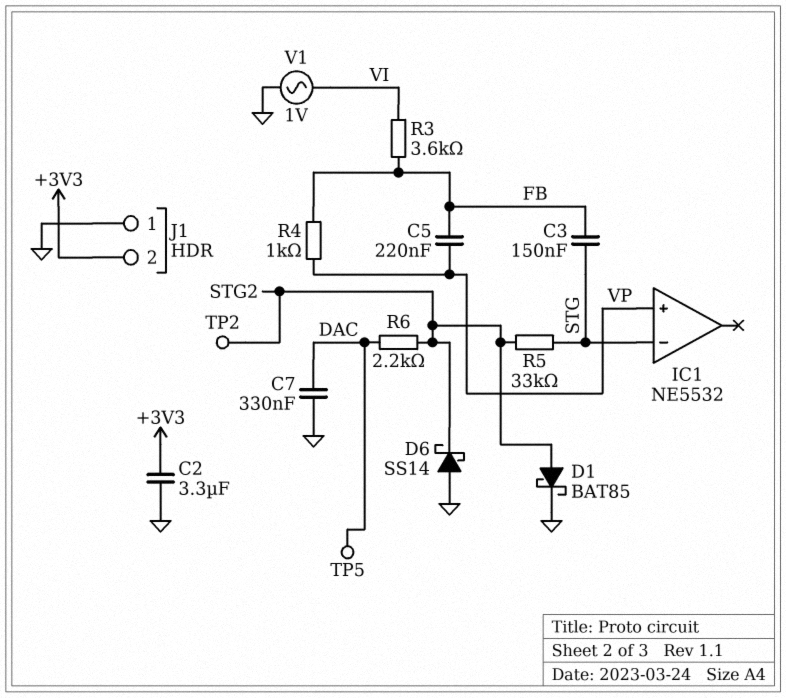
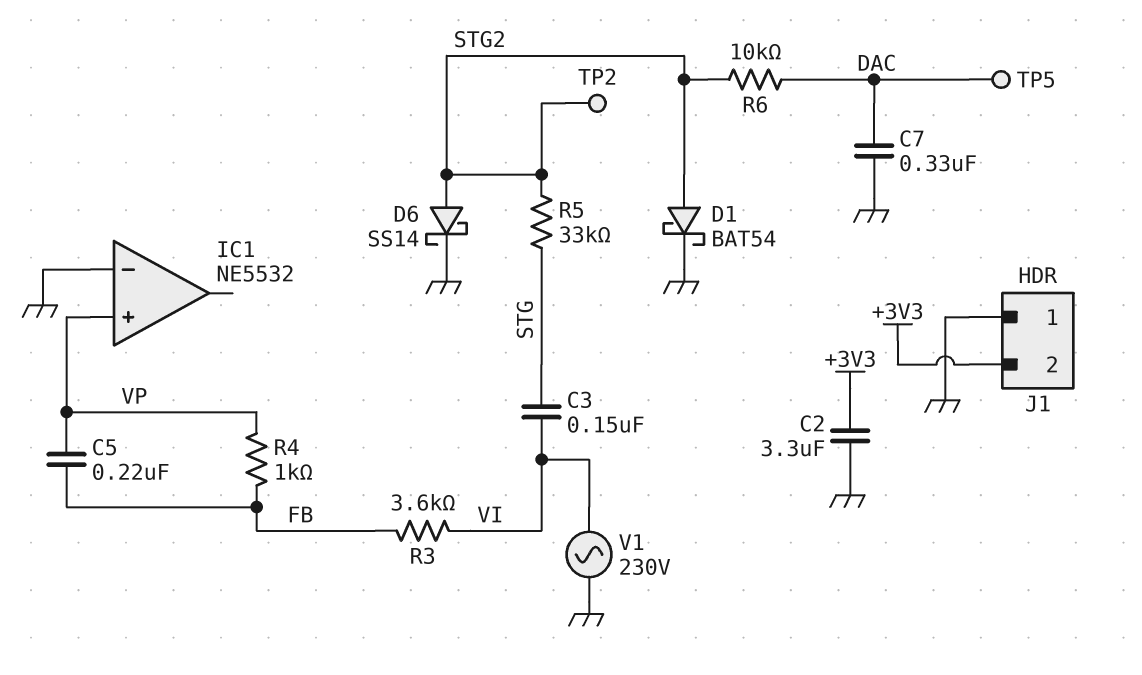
C3: 150nF (FB, STG) -> 150nF (STG, VI)
D1: schottky BAT85 (A STG2, K GND) -> schottky BAT54 (A STG2, K GND)
D6: schottky SS14 (A GND, K STG2) -> schottky SS14 (A STG2, K GND)
IC1 pin in-: STG -> GND
R6: 2.2k (DAC, STG2) -> 10k (DAC, STG2)
V1: AC 1V (GND, VI) -> AC 230V (GND, VI)

